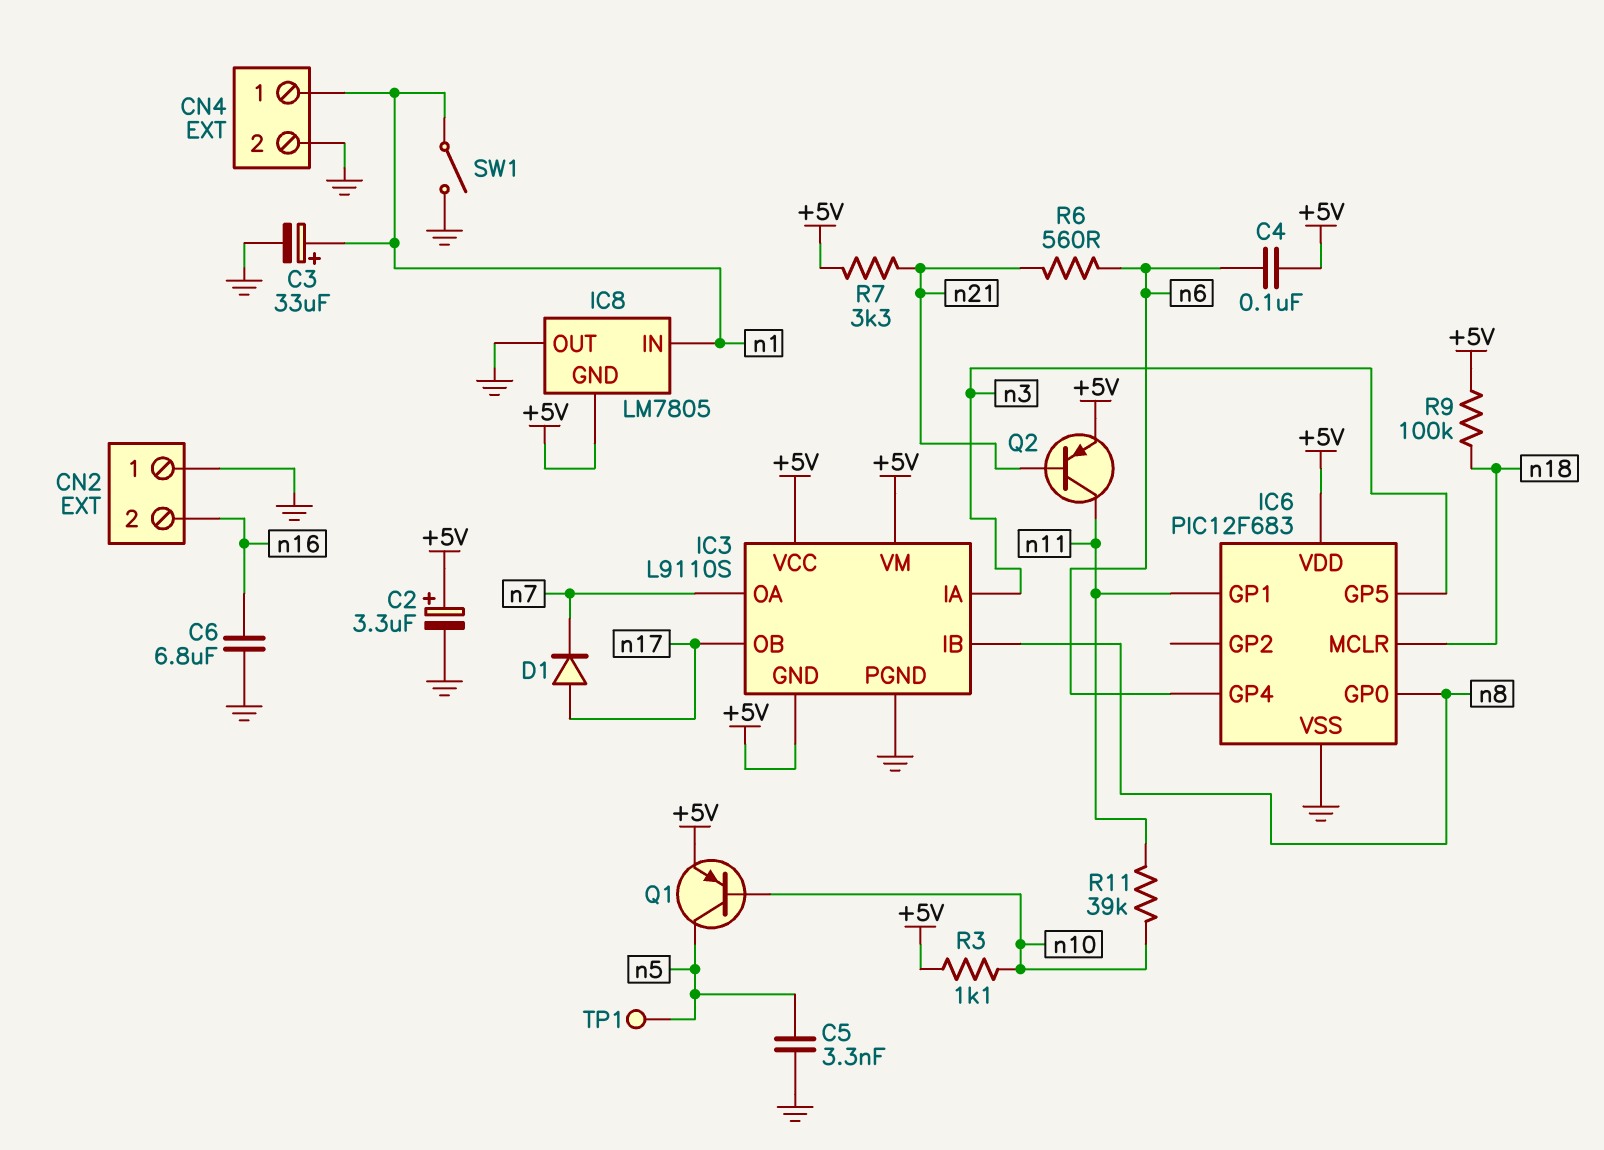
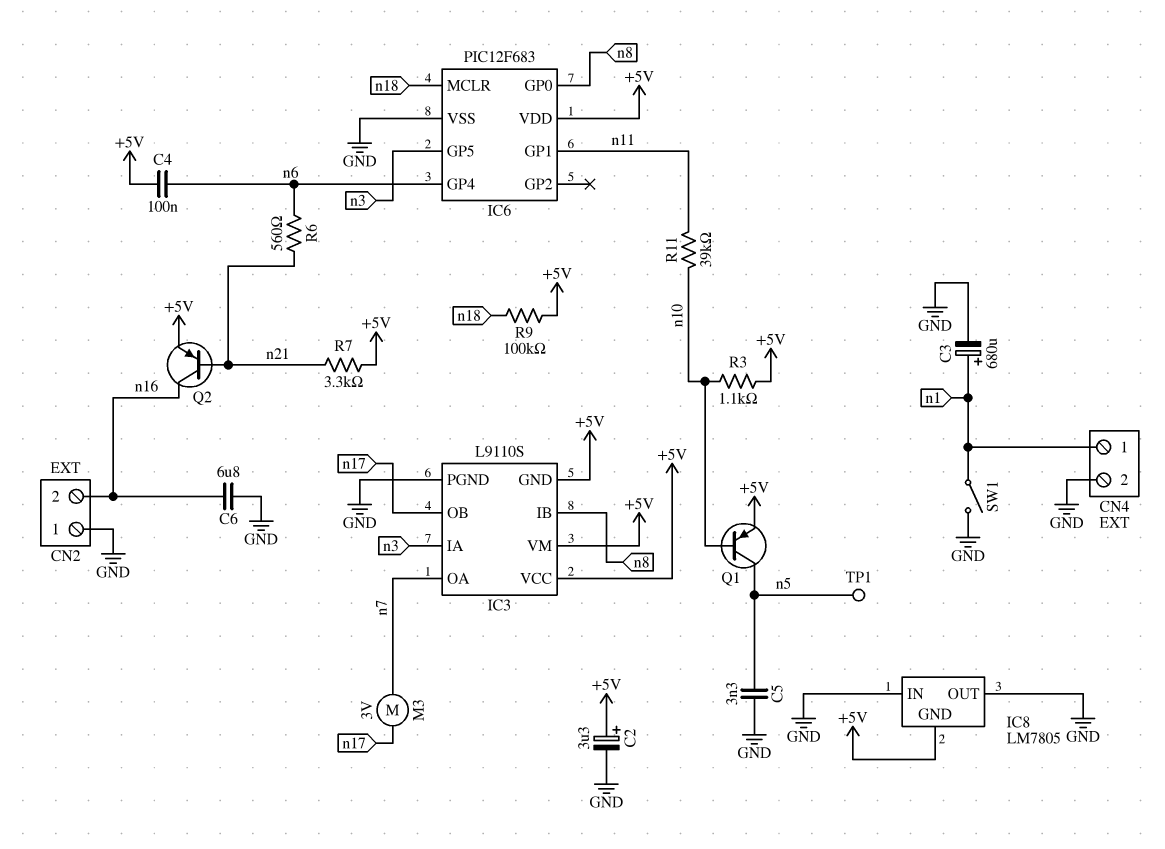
C3: 33uF (plus n1, minus GND) -> 680uF (plus n1, minus GND)
D1: diode (A n17, K n7) -> none
IC8 pin IN: n1 -> GND
M3: none -> motor 3V (n7, n17)
Q2: PNP (B n21, C n11, E +5V) -> PNP (B n21, C n16, E +5V)

